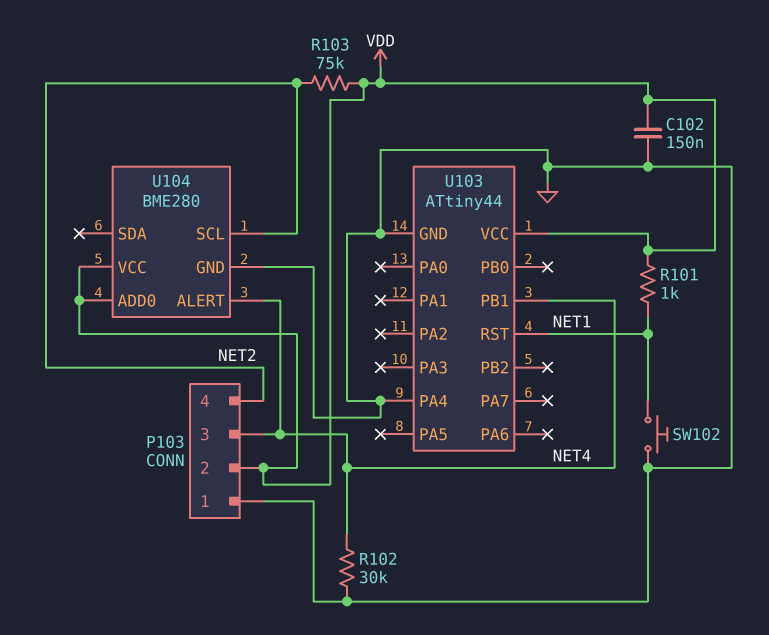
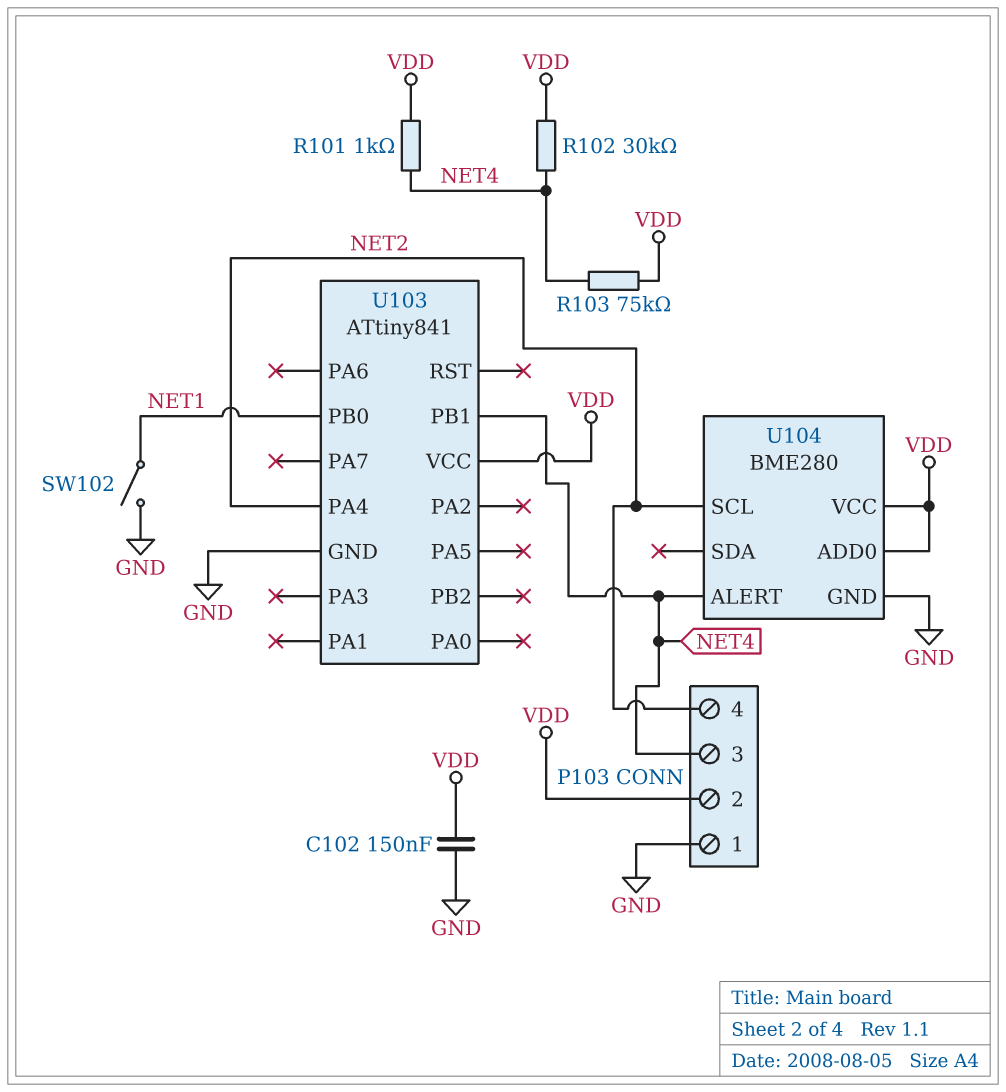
R101: 1k (NET1, VDD) -> 1k (NET4, VDD)
R102: 30k (GND, NET4) -> 30k (NET4, VDD)
R103: 75k (NET2, VDD) -> 75k (NET4, VDD)
SW102: button (GND, NET1) -> switch (GND, NET1)
U103: ATtiny44 -> ATtiny841
U103 pin PA4: GND -> NET2
U103 pin PB0: none -> NET1
U103 pin RST: NET1 -> none

